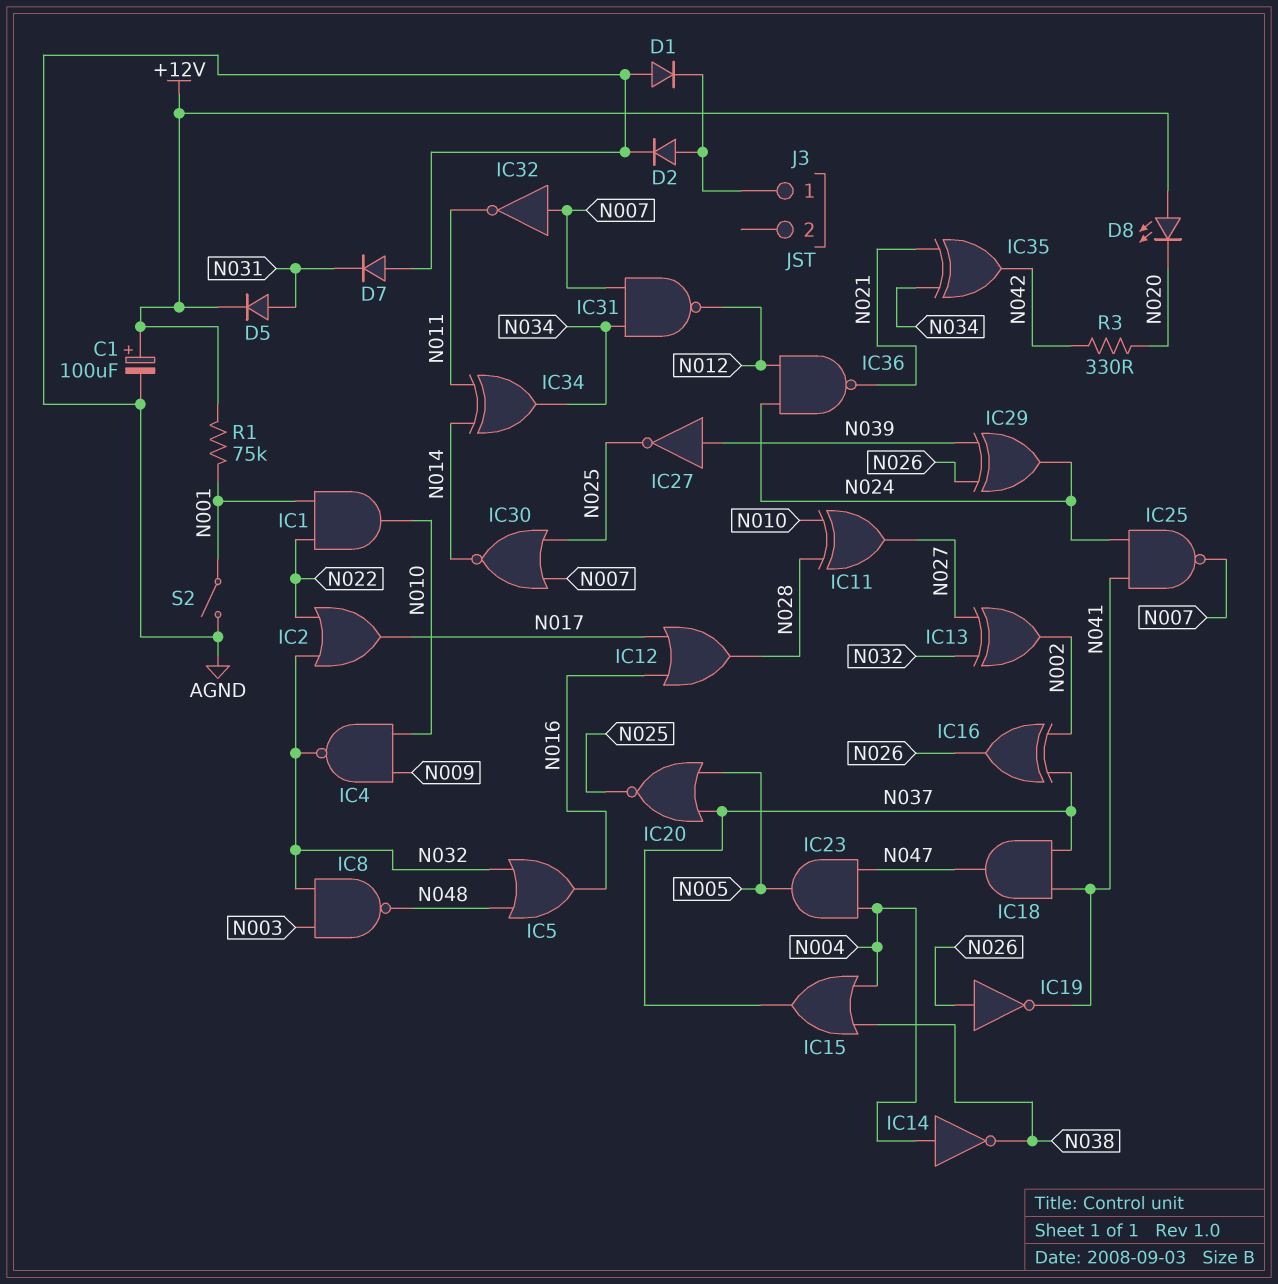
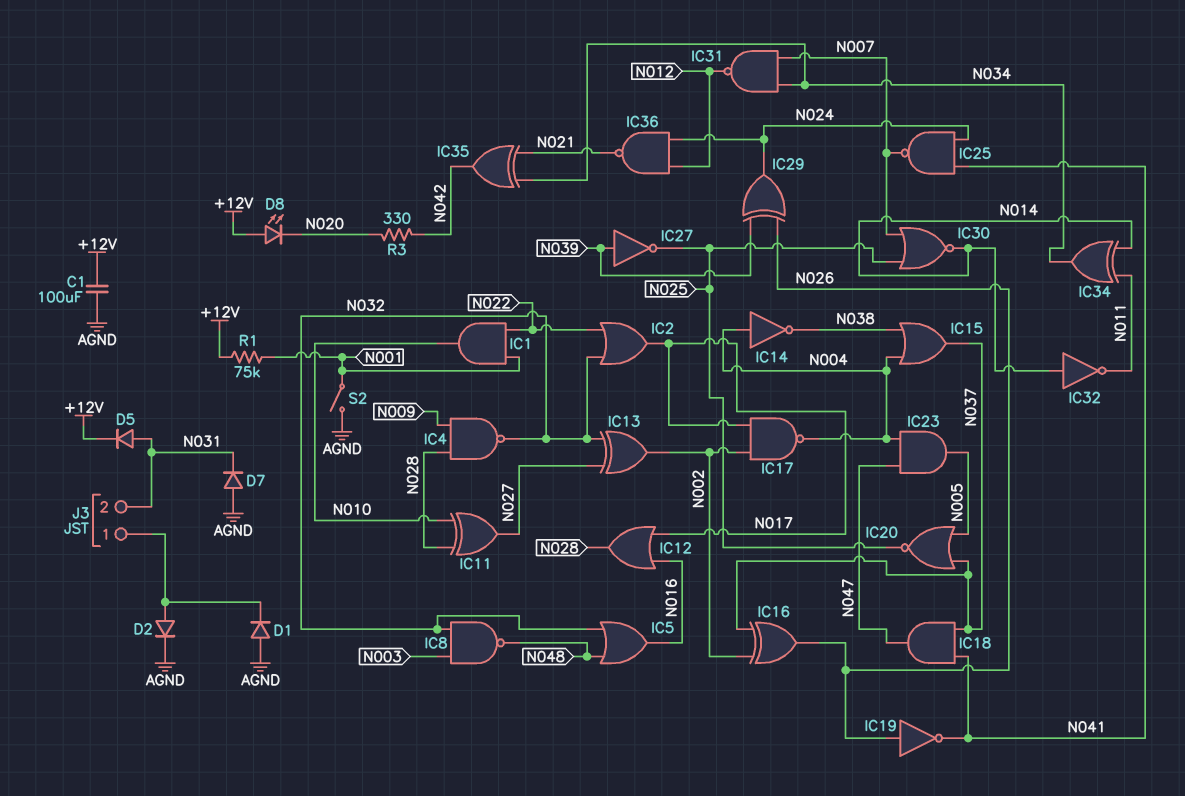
C1: 100uF (plus +12V, minus AGND) -> 100uF (+12V, AGND)
IC4: NAND (in N009, in N010, out N032) -> NAND (in N009, in N028, out N032)
IC17: none -> NAND (in N002, in N017, out N004)
IC32: NOT (in N007, out N011) -> NOT (in N014, out N011)
J3 pin 2: none -> N031

